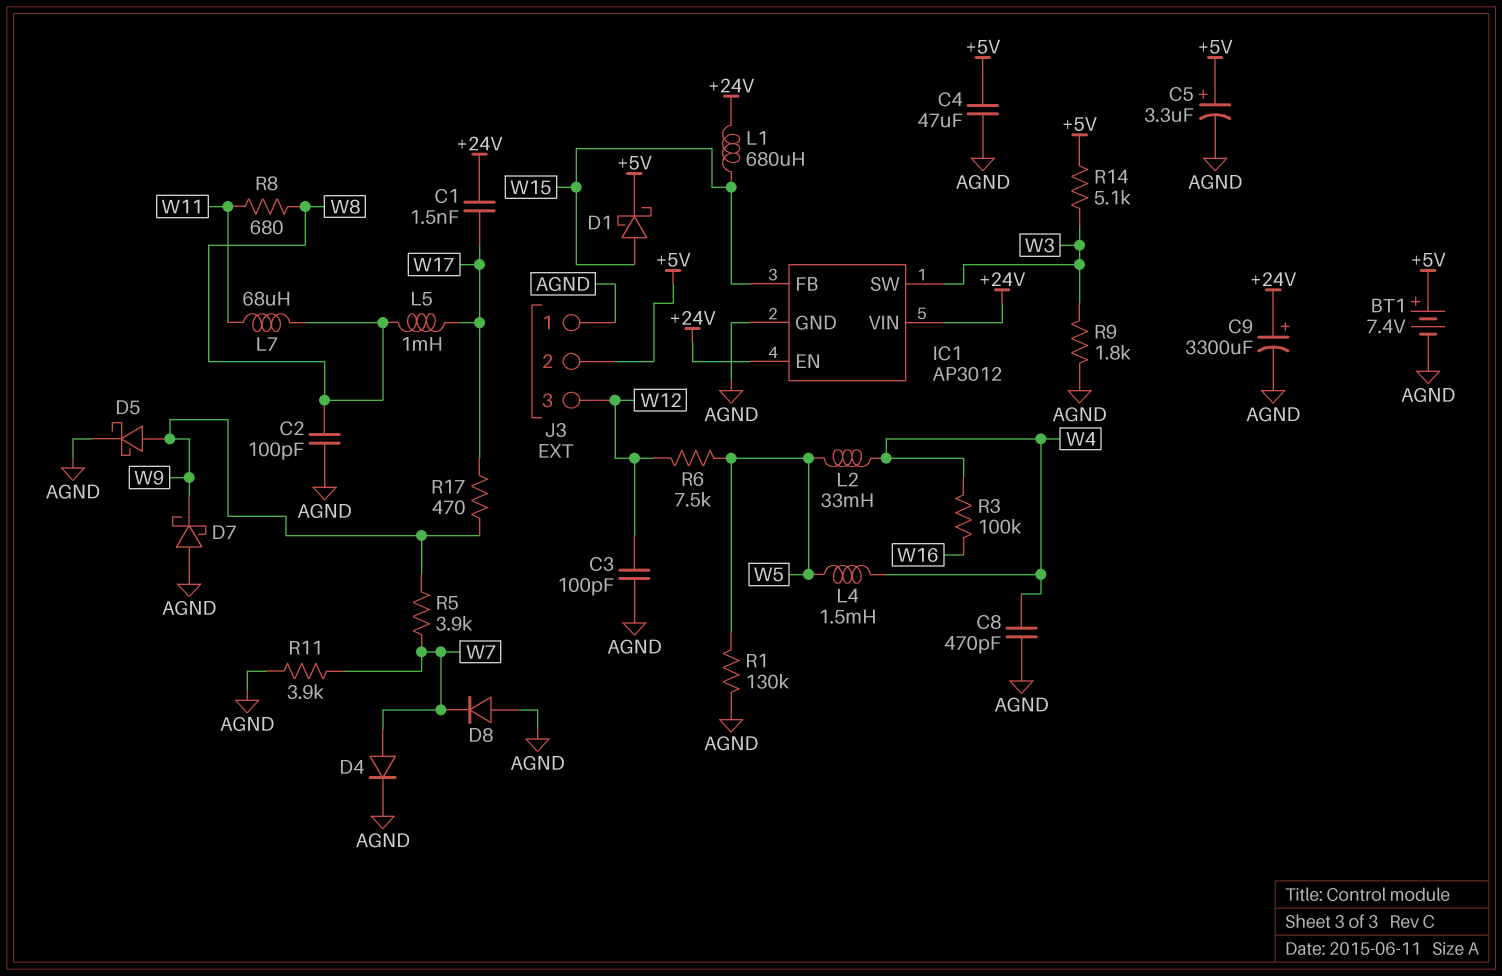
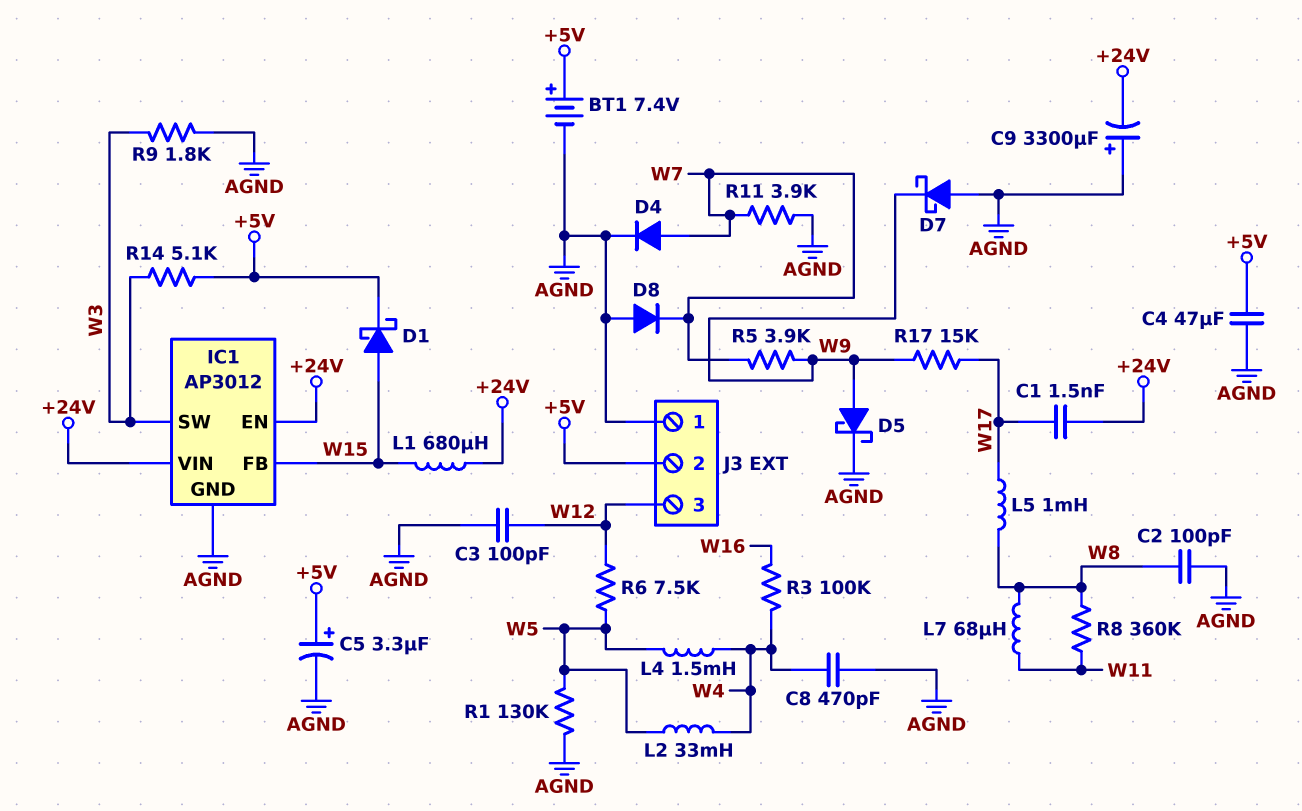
C9: 3300uF (plus +24V, minus AGND) -> 3300uF (plus AGND, minus +24V)
R8: 680 (W8, W11) -> 360k (W8, W11)
R17: 470 (W9, W17) -> 15k (W9, W17)

